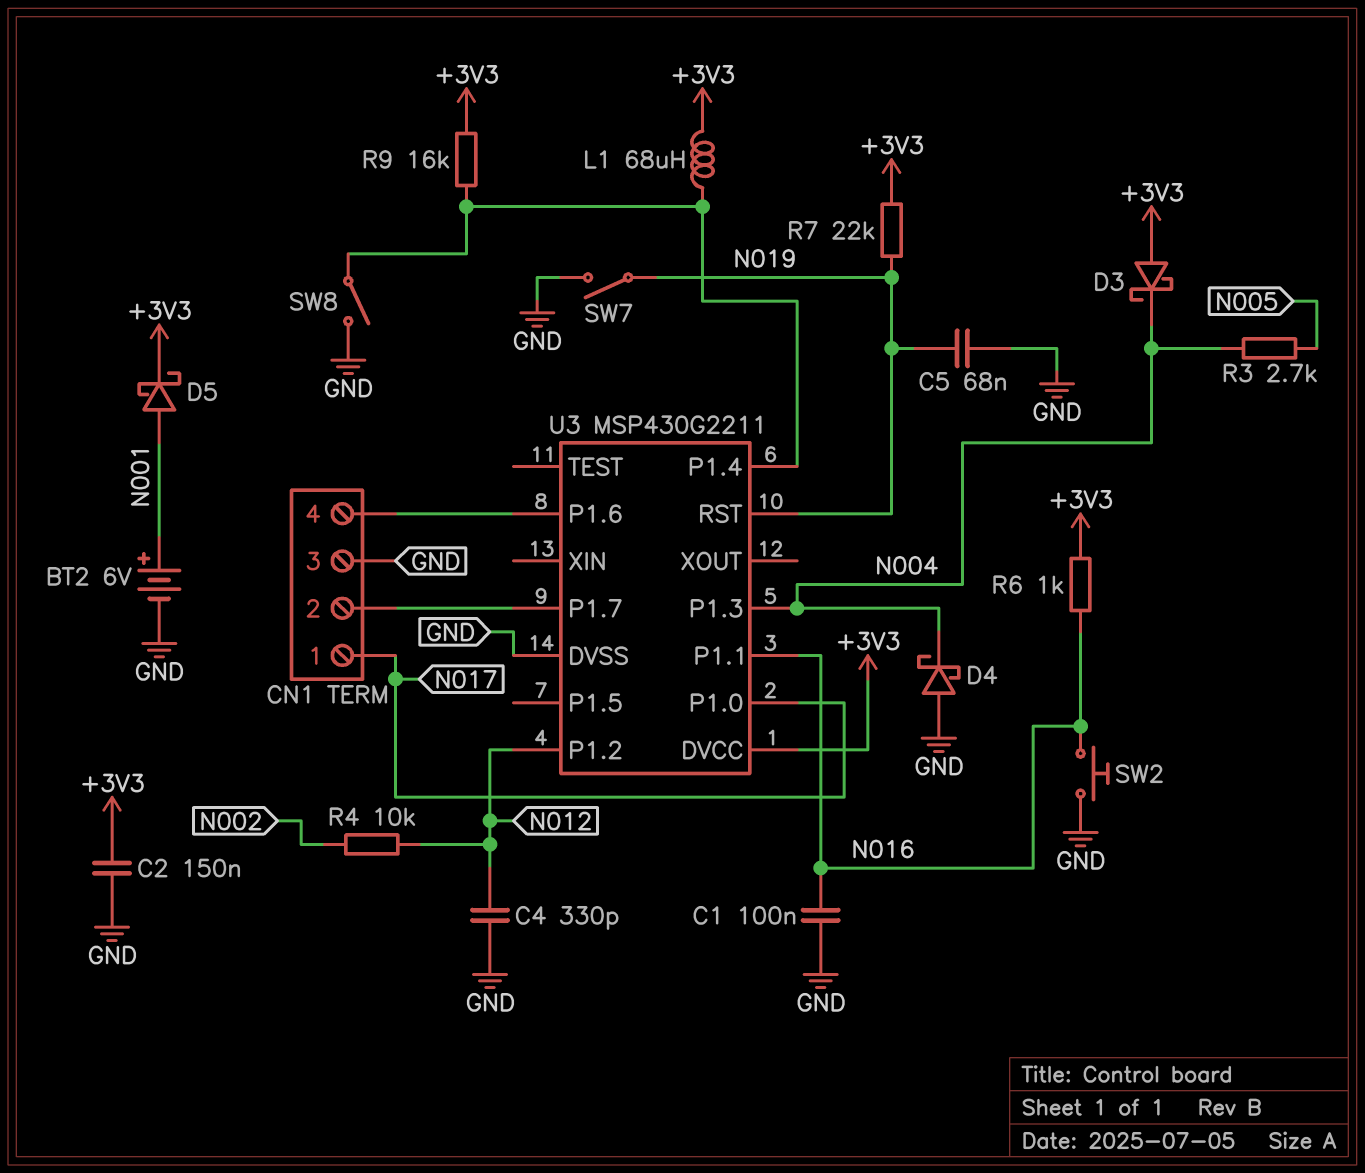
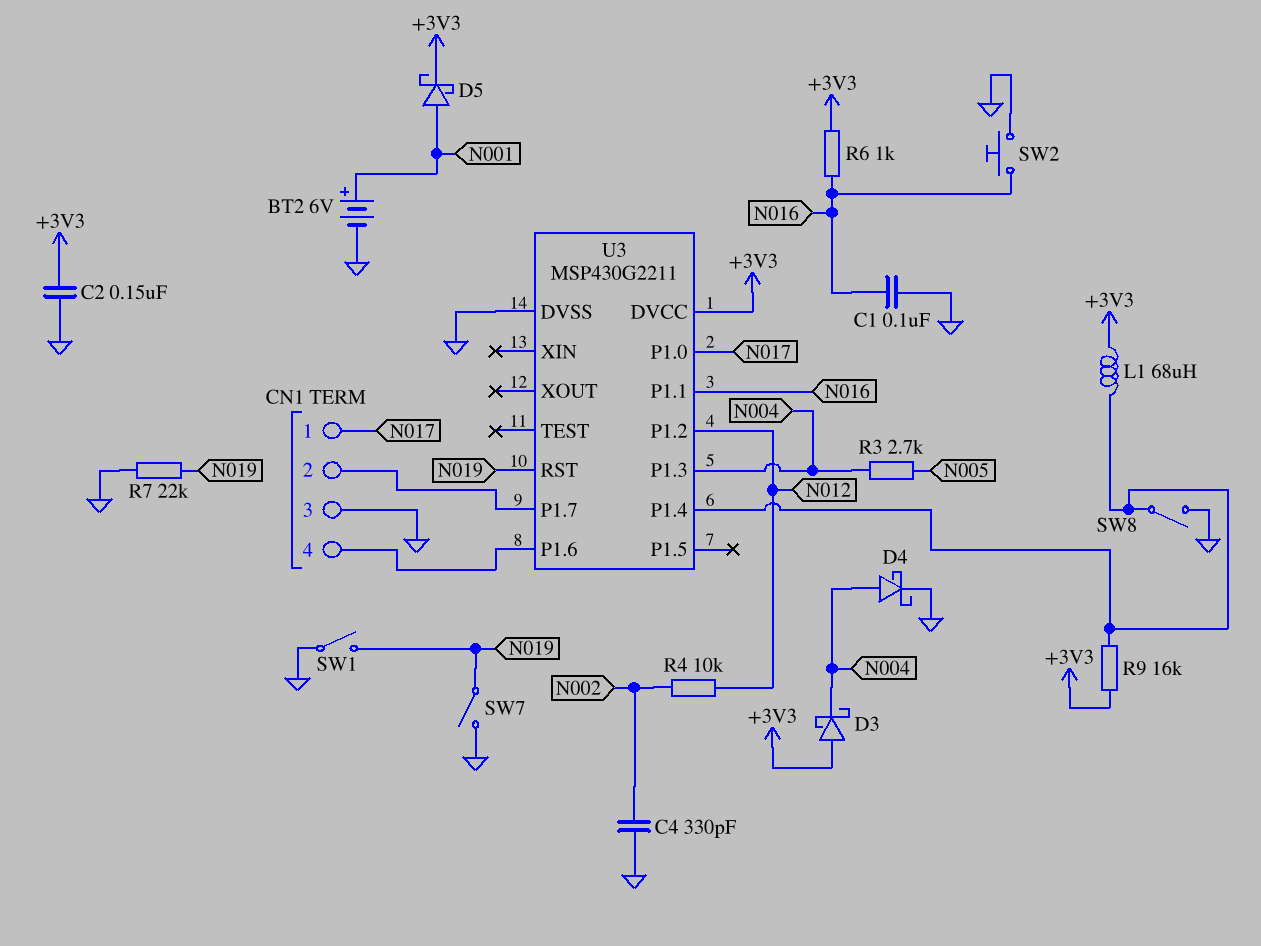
C4: 330pF (GND, N012) -> 330pF (GND, N002)
C5: 68nF (GND, N019) -> none
D4: schottky (A GND, K N004) -> schottky (A N004, K GND)
R7: 22k (+3V3, N019) -> 22k (GND, N019)
SW1: none -> switch (GND, N019)

